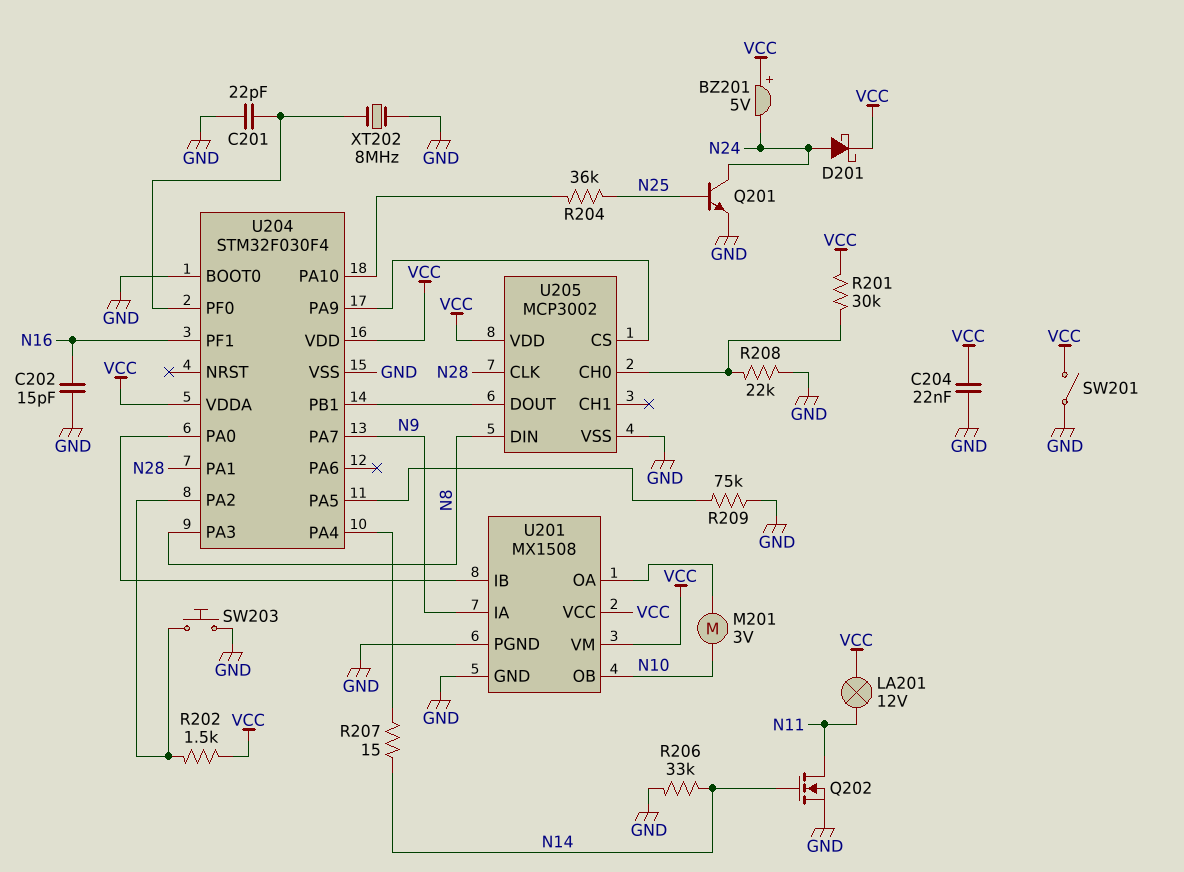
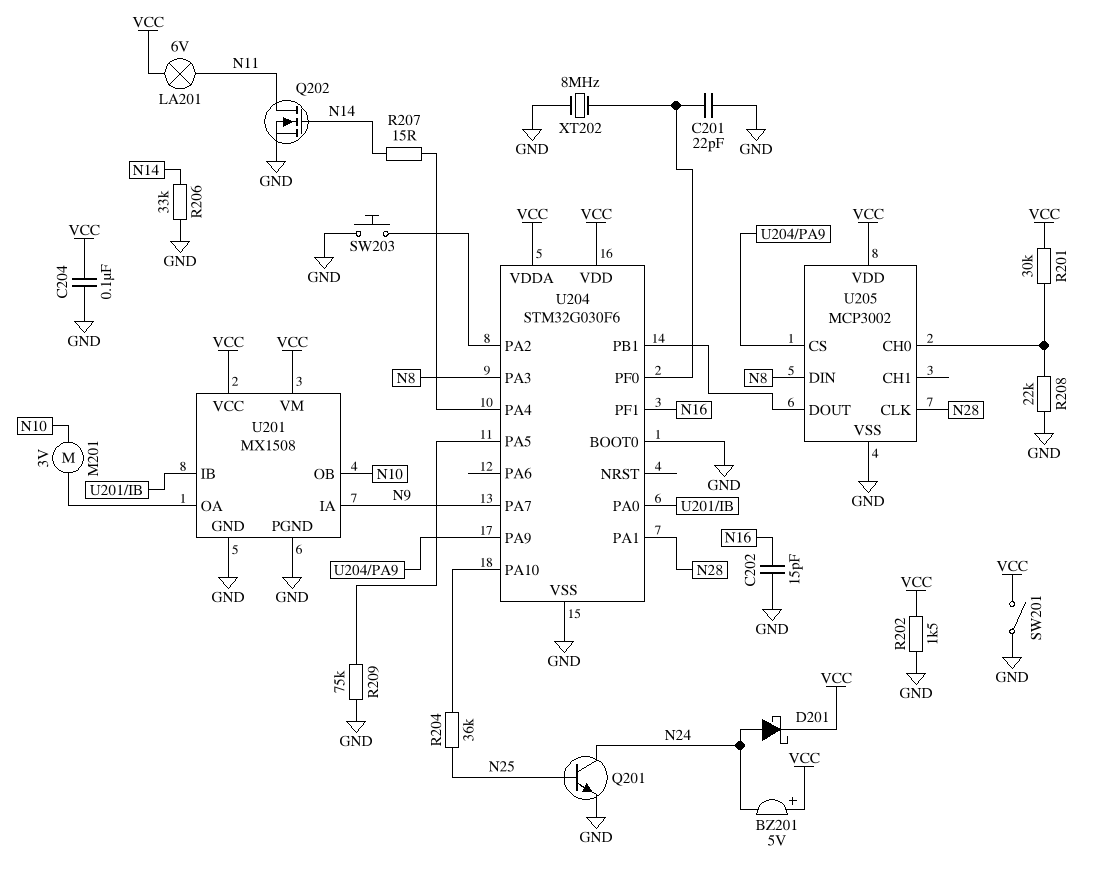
C204: 22nF (GND, VCC) -> 100nF (GND, VCC)
LA201: lamp 12V (N11, VCC) -> lamp 6V (N11, VCC)
R202: 1.5k (U204/PA2, VCC) -> 1.5k (GND, VCC)
U204: STM32F030F4 -> STM32G030F6

